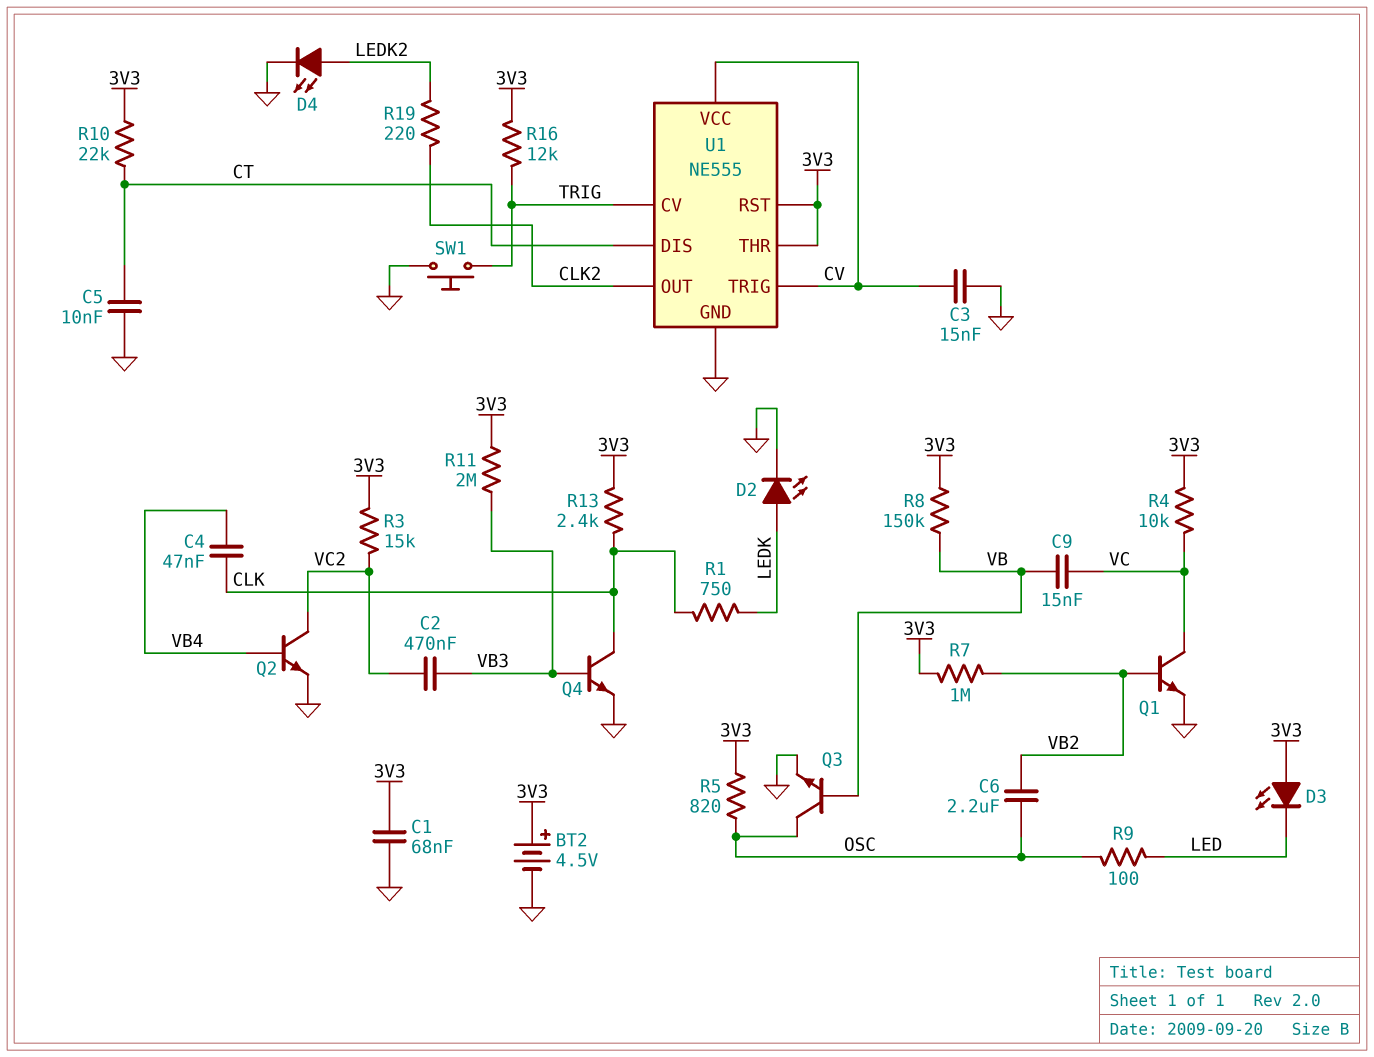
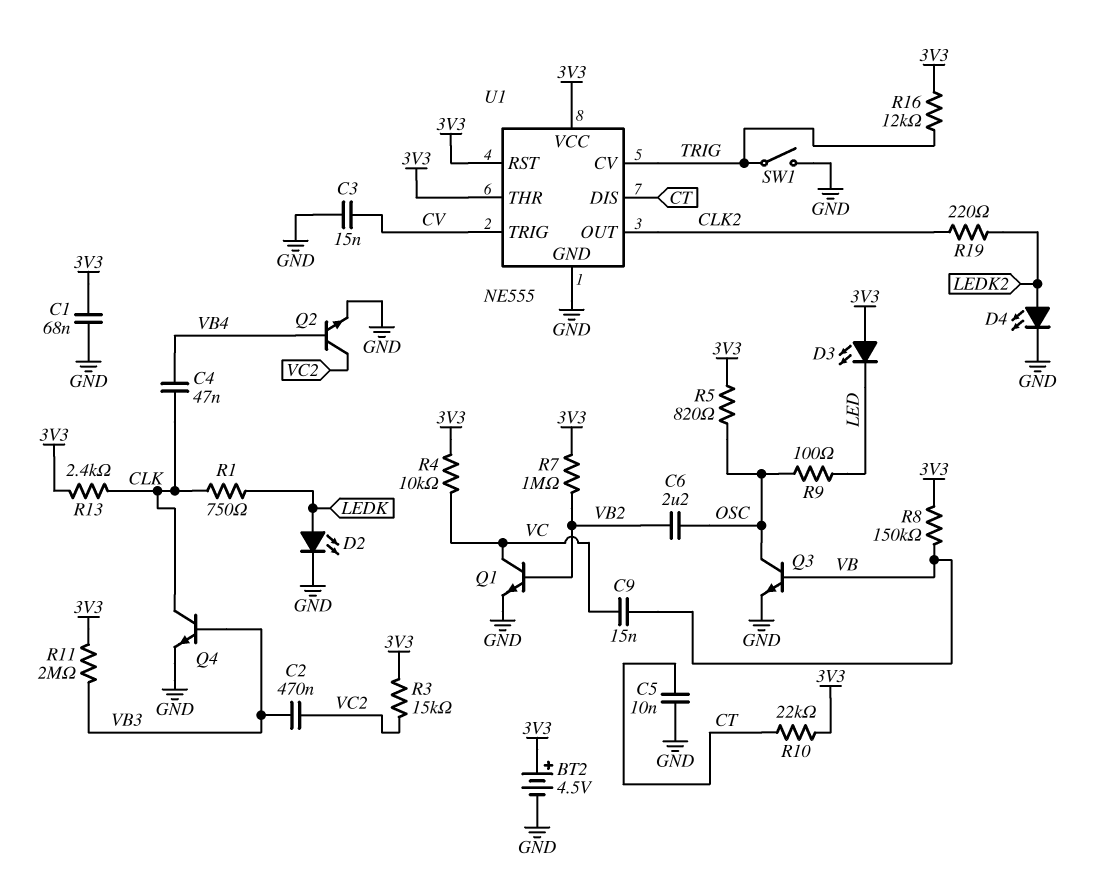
SW1: button (GND, TRIG) -> switch (GND, TRIG)
U1 pin VCC: CV -> 3V3

